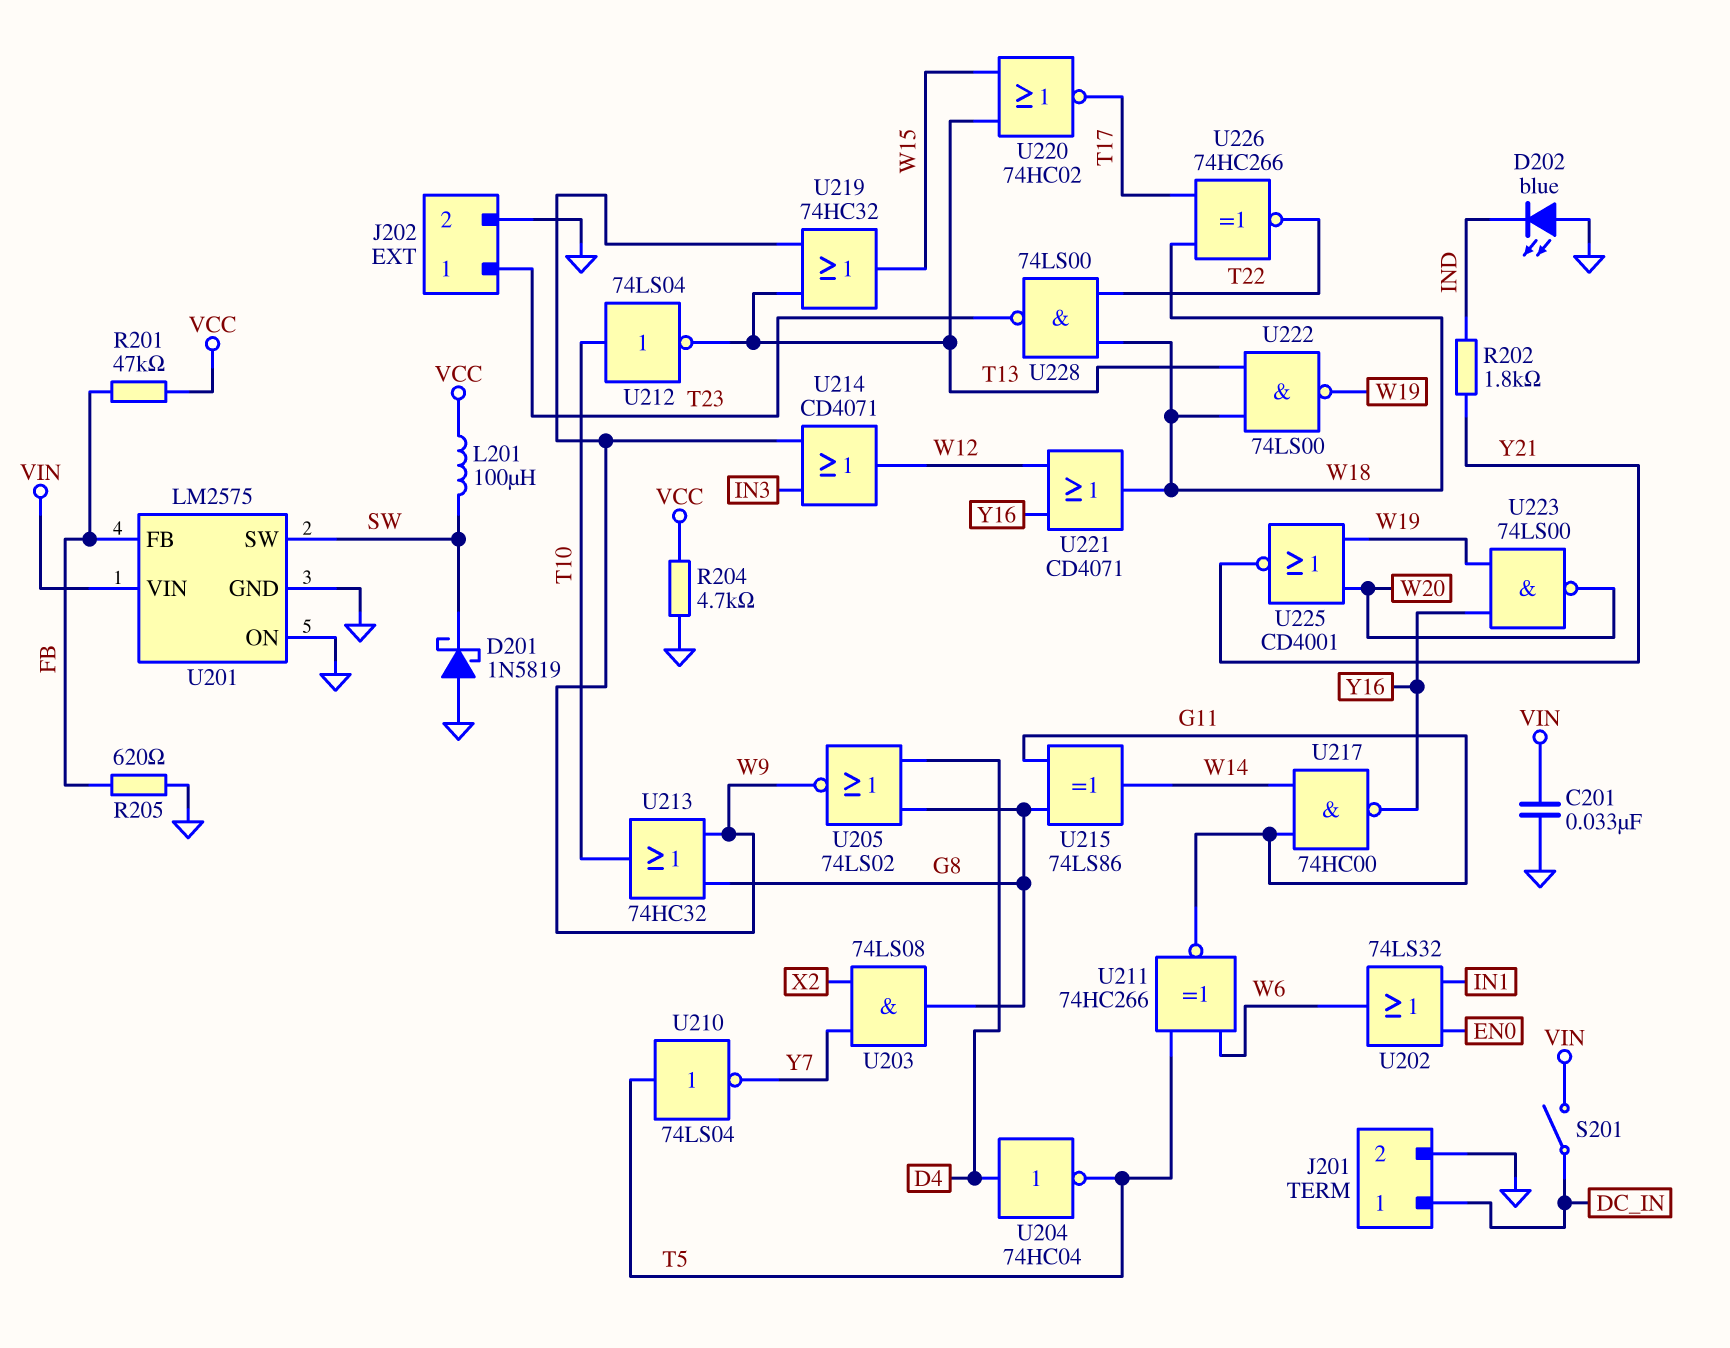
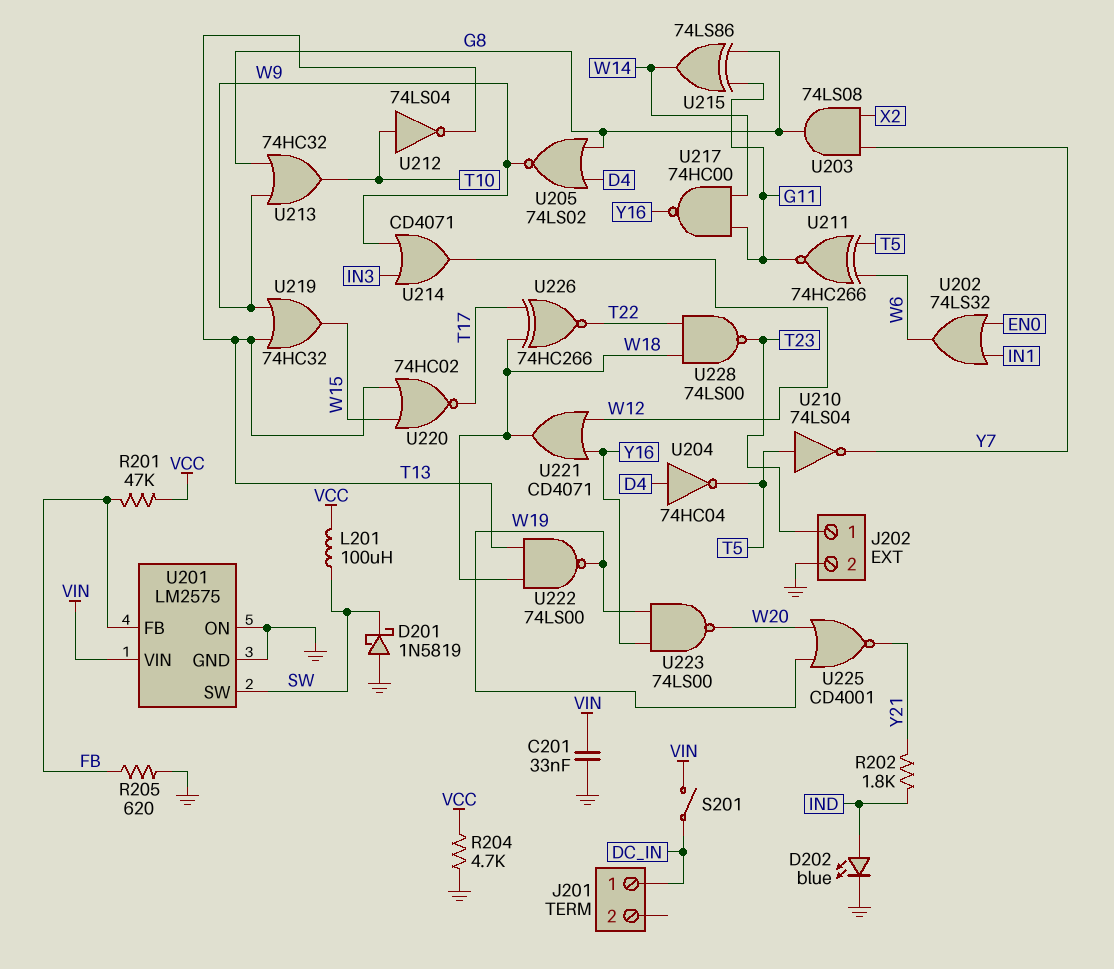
D202: LED blue (A GND, K IND) -> LED blue (A IND, K GND)
J201 pin 2: GND -> none

